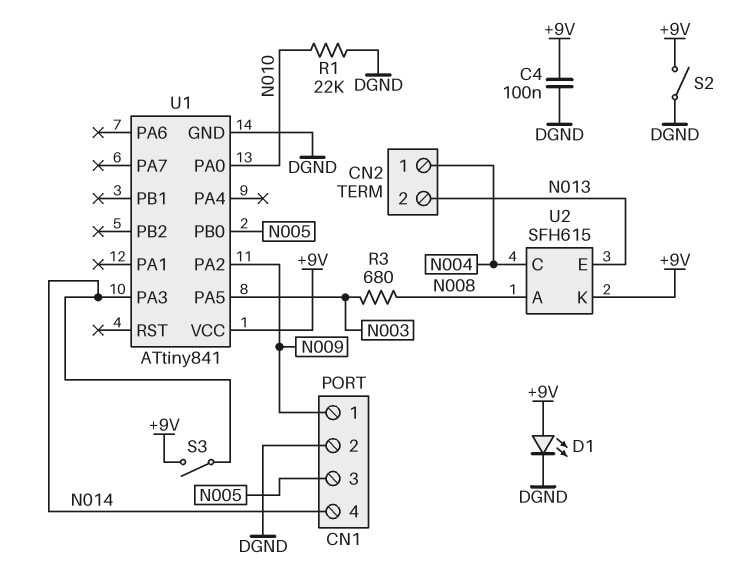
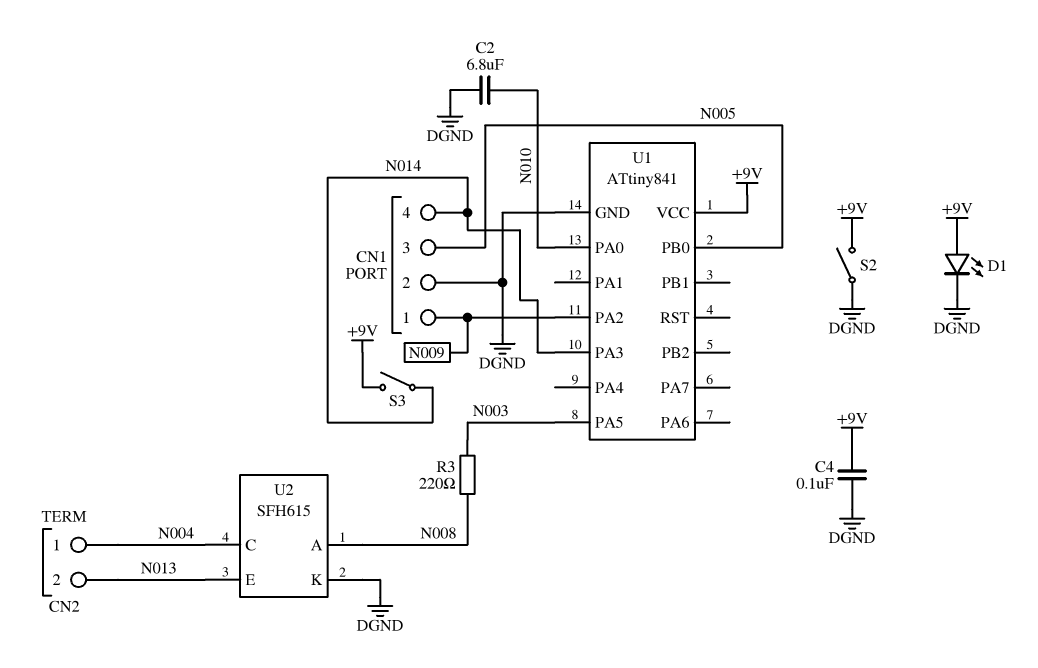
C2: none -> 6.8uF (DGND, N010)
R1: 22k (DGND, N010) -> none
R3: 680 (N003, N008) -> 220 (N003, N008)
U2 pin K: +9V -> DGND

